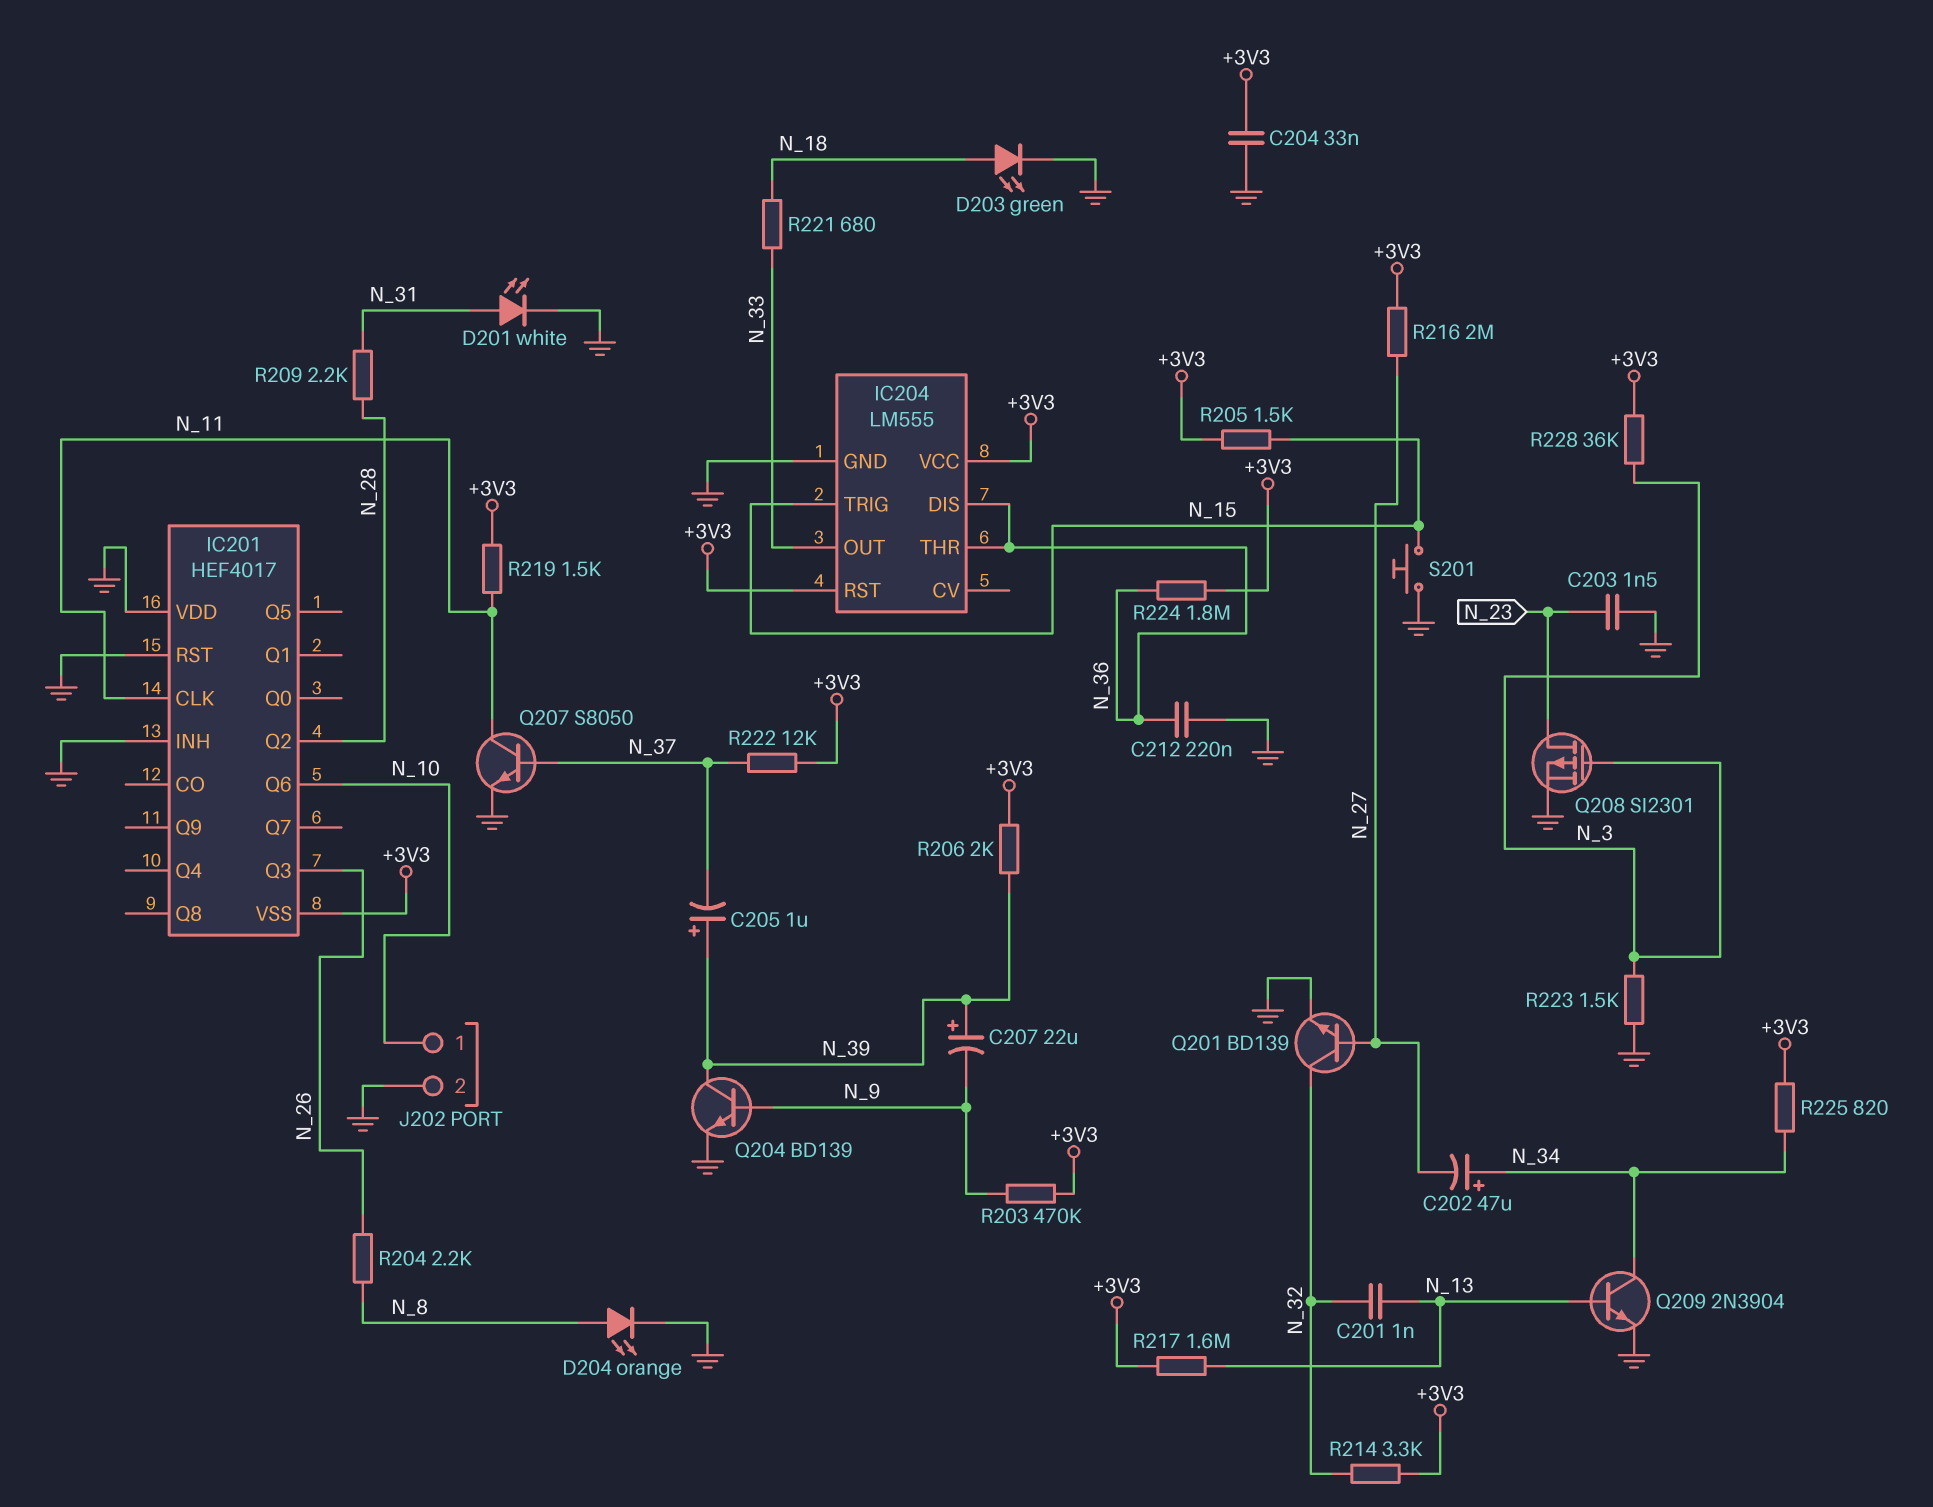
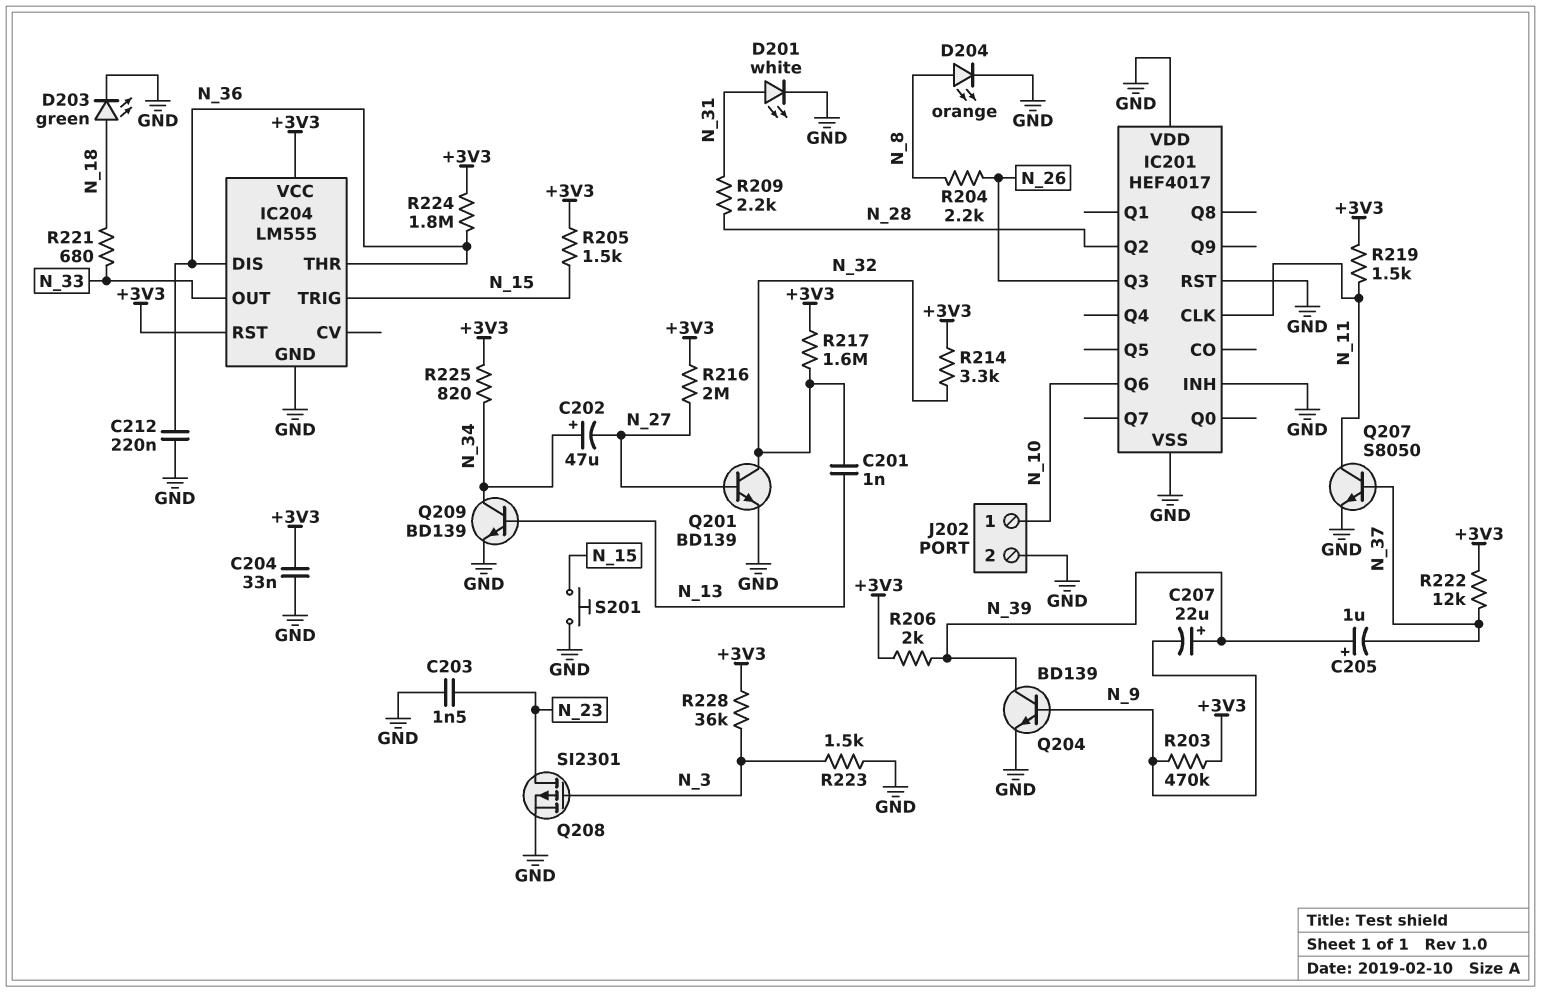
IC201 pin VSS: +3V3 -> GND
Q209: NPN 2N3904 (B N_13, C N_34, E GND) -> NPN BD139 (B N_13, C N_34, E GND)
R217: 1.6M (+3V3, N_13) -> 1.6M (+3V3, N_32)

